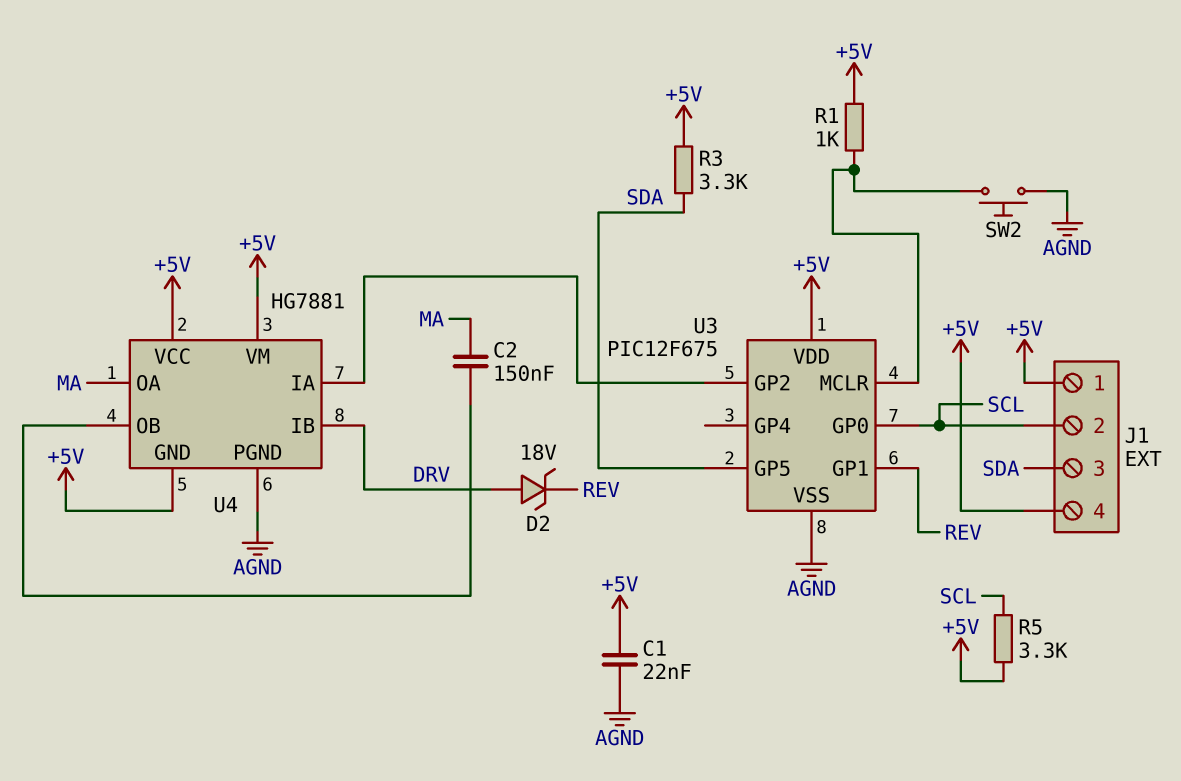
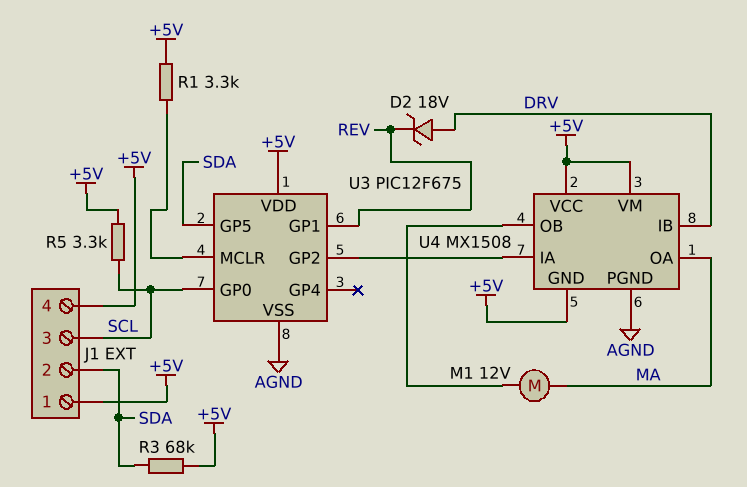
C1: 22nF (+5V, AGND) -> none
C2: 150nF (MA, U4/OB) -> none
J1 pin 2: SCL -> SDA
J1 pin 3: SDA -> SCL
M1: none -> motor 12V (MA, U4/OB)
R1: 1k (+5V, U3/MCLR) -> 3.3k (+5V, U3/MCLR)
R3: 3.3k (+5V, SDA) -> 68k (+5V, SDA)
SW2: button (AGND, U3/MCLR) -> none
U4: HG7881 -> MX1508

